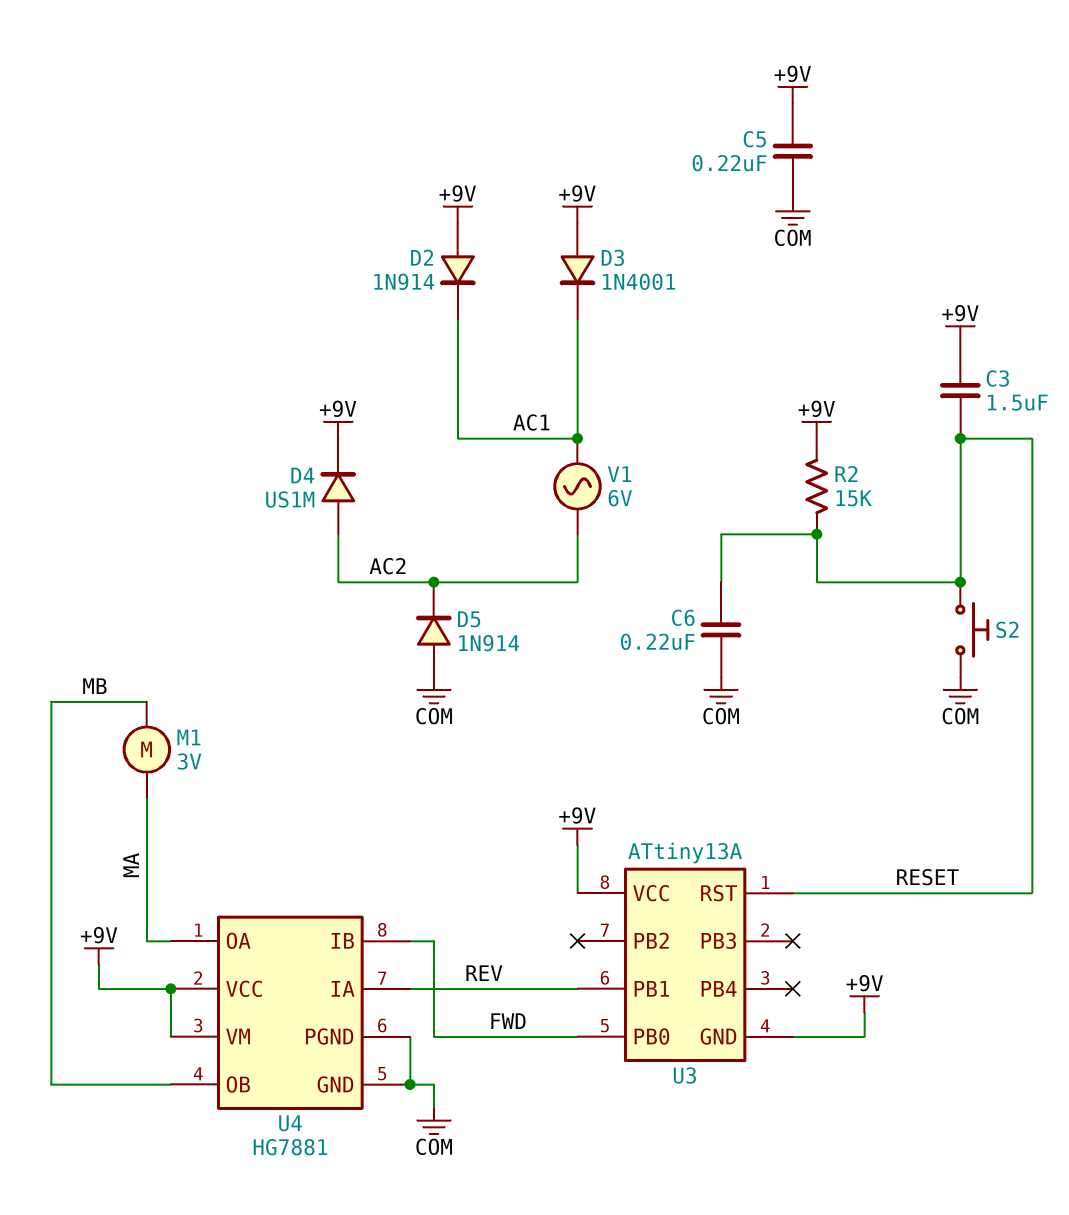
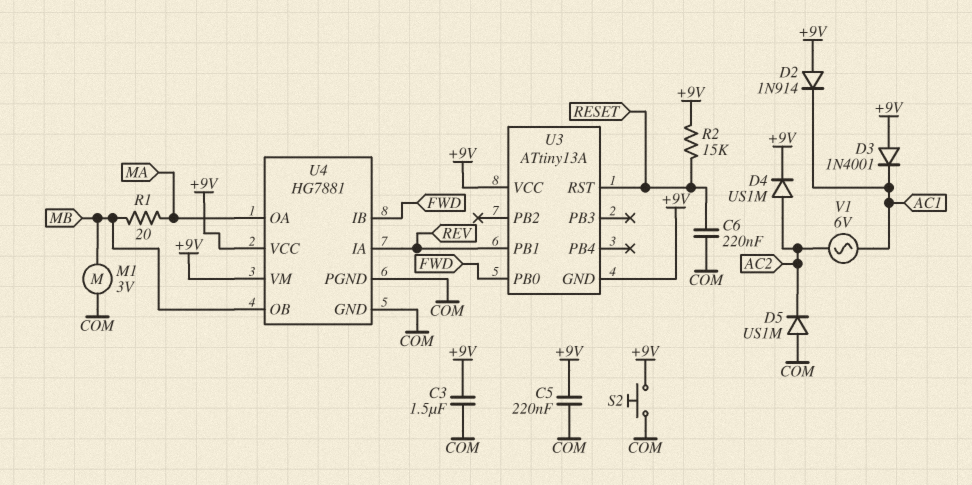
C3: 1.5uF (+9V, RESET) -> 1.5uF (+9V, COM)
D5: diode 1N914 (A COM, K AC2) -> diode US1M (A COM, K AC2)
M1: motor 3V (MA, MB) -> motor 3V (COM, MB)
R1: none -> 20 (MA, MB)
S2: button (COM, RESET) -> button (+9V, COM)

